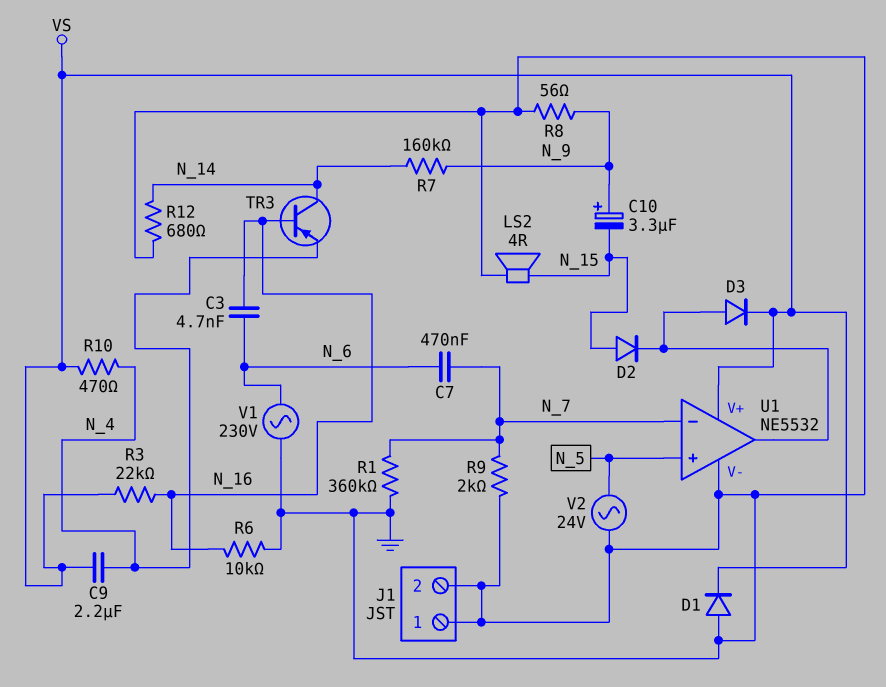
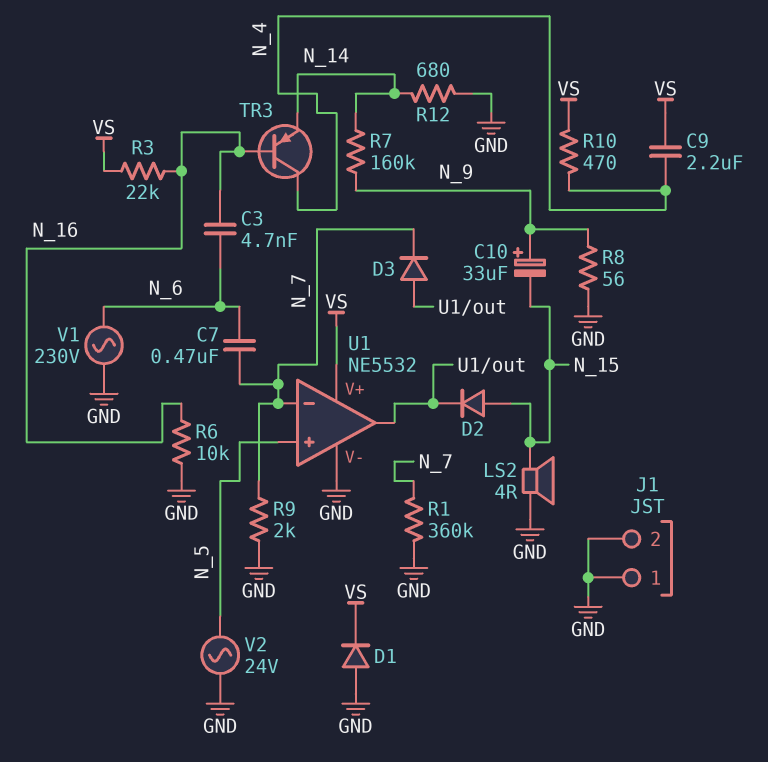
C10: 3.3uF (plus N_9, minus N_15) -> 33uF (plus N_9, minus N_15)
D3: diode (A U1/out, K VS) -> diode (A U1/out, K N_7)
TR3: PNP (B N_16, C N_14, E N_4) -> PNP (B N_16, C N_4, E N_14)

